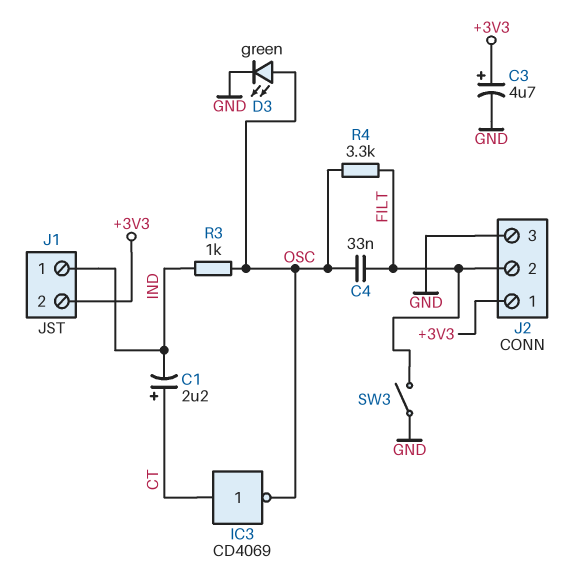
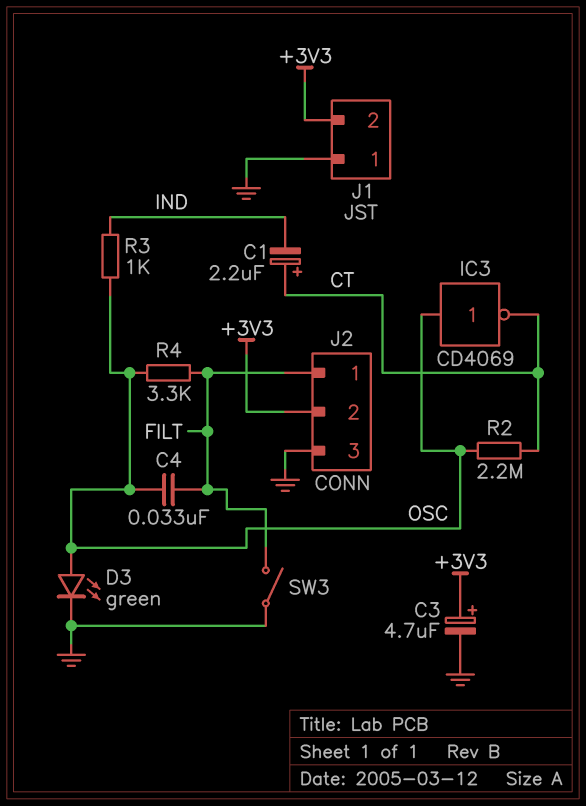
IC3: NOT CD4069 (in CT, out OSC) -> NOT CD4069 (in OSC, out CT)
J1 pin 1: IND -> GND
J2 pin 1: +3V3 -> FILT
J2 pin 2: FILT -> +3V3
R2: none -> 2.2M (CT, OSC)

